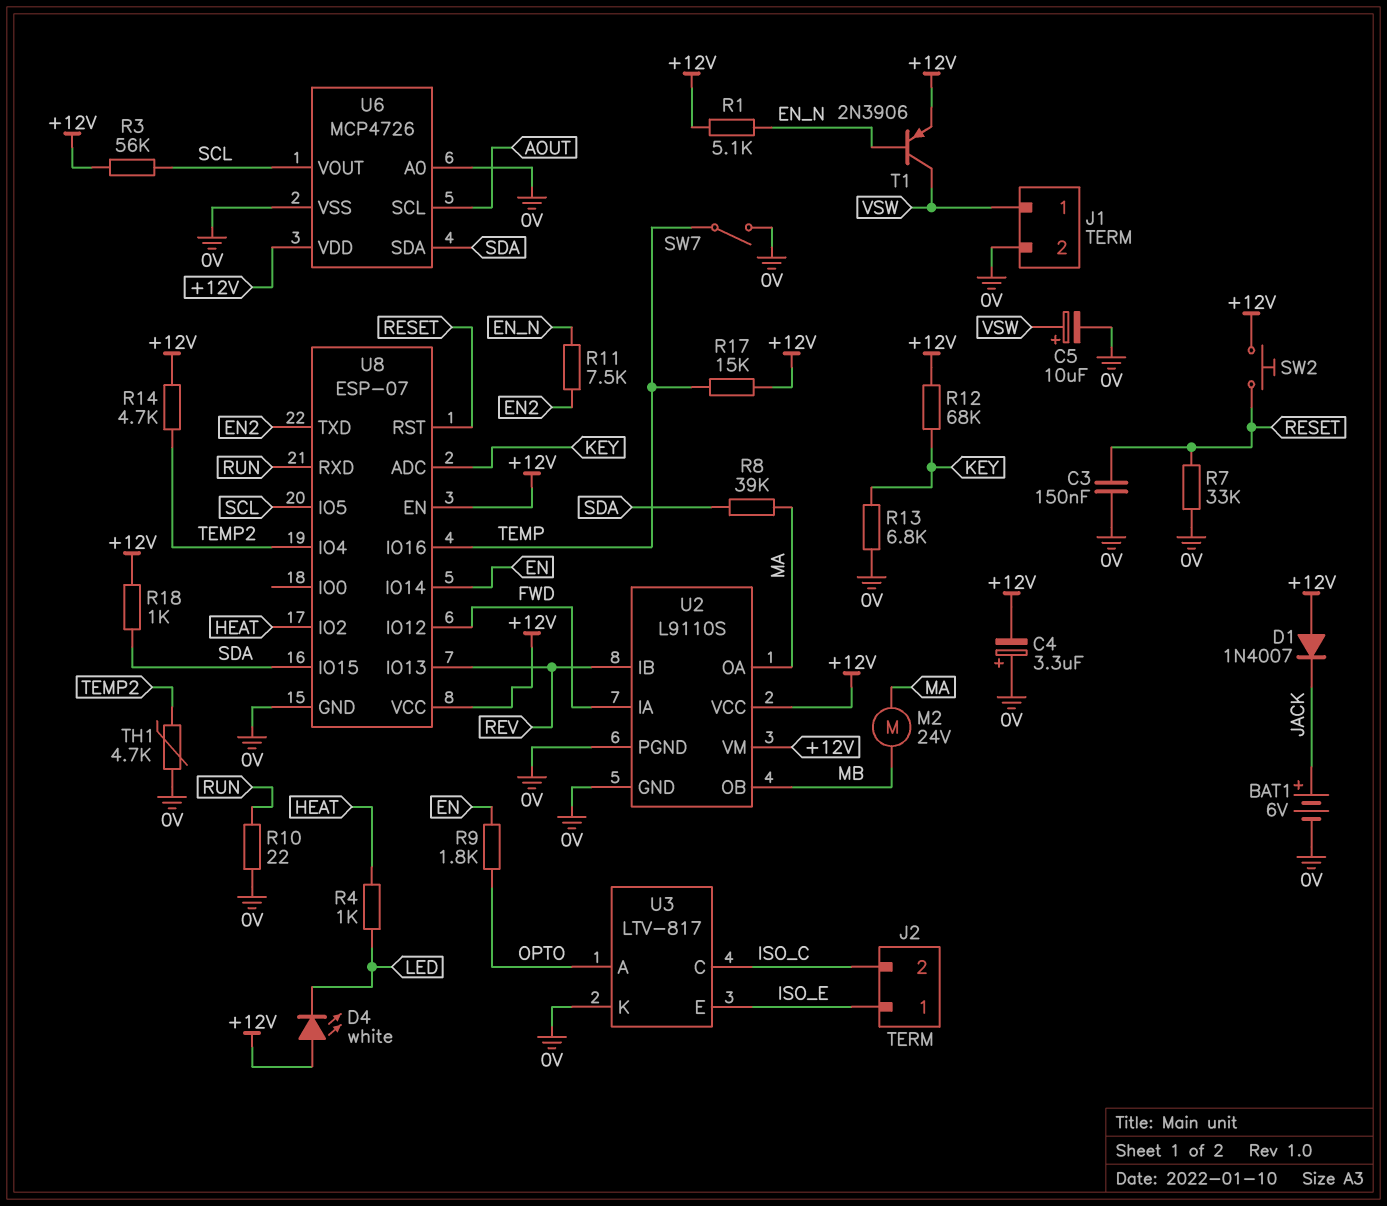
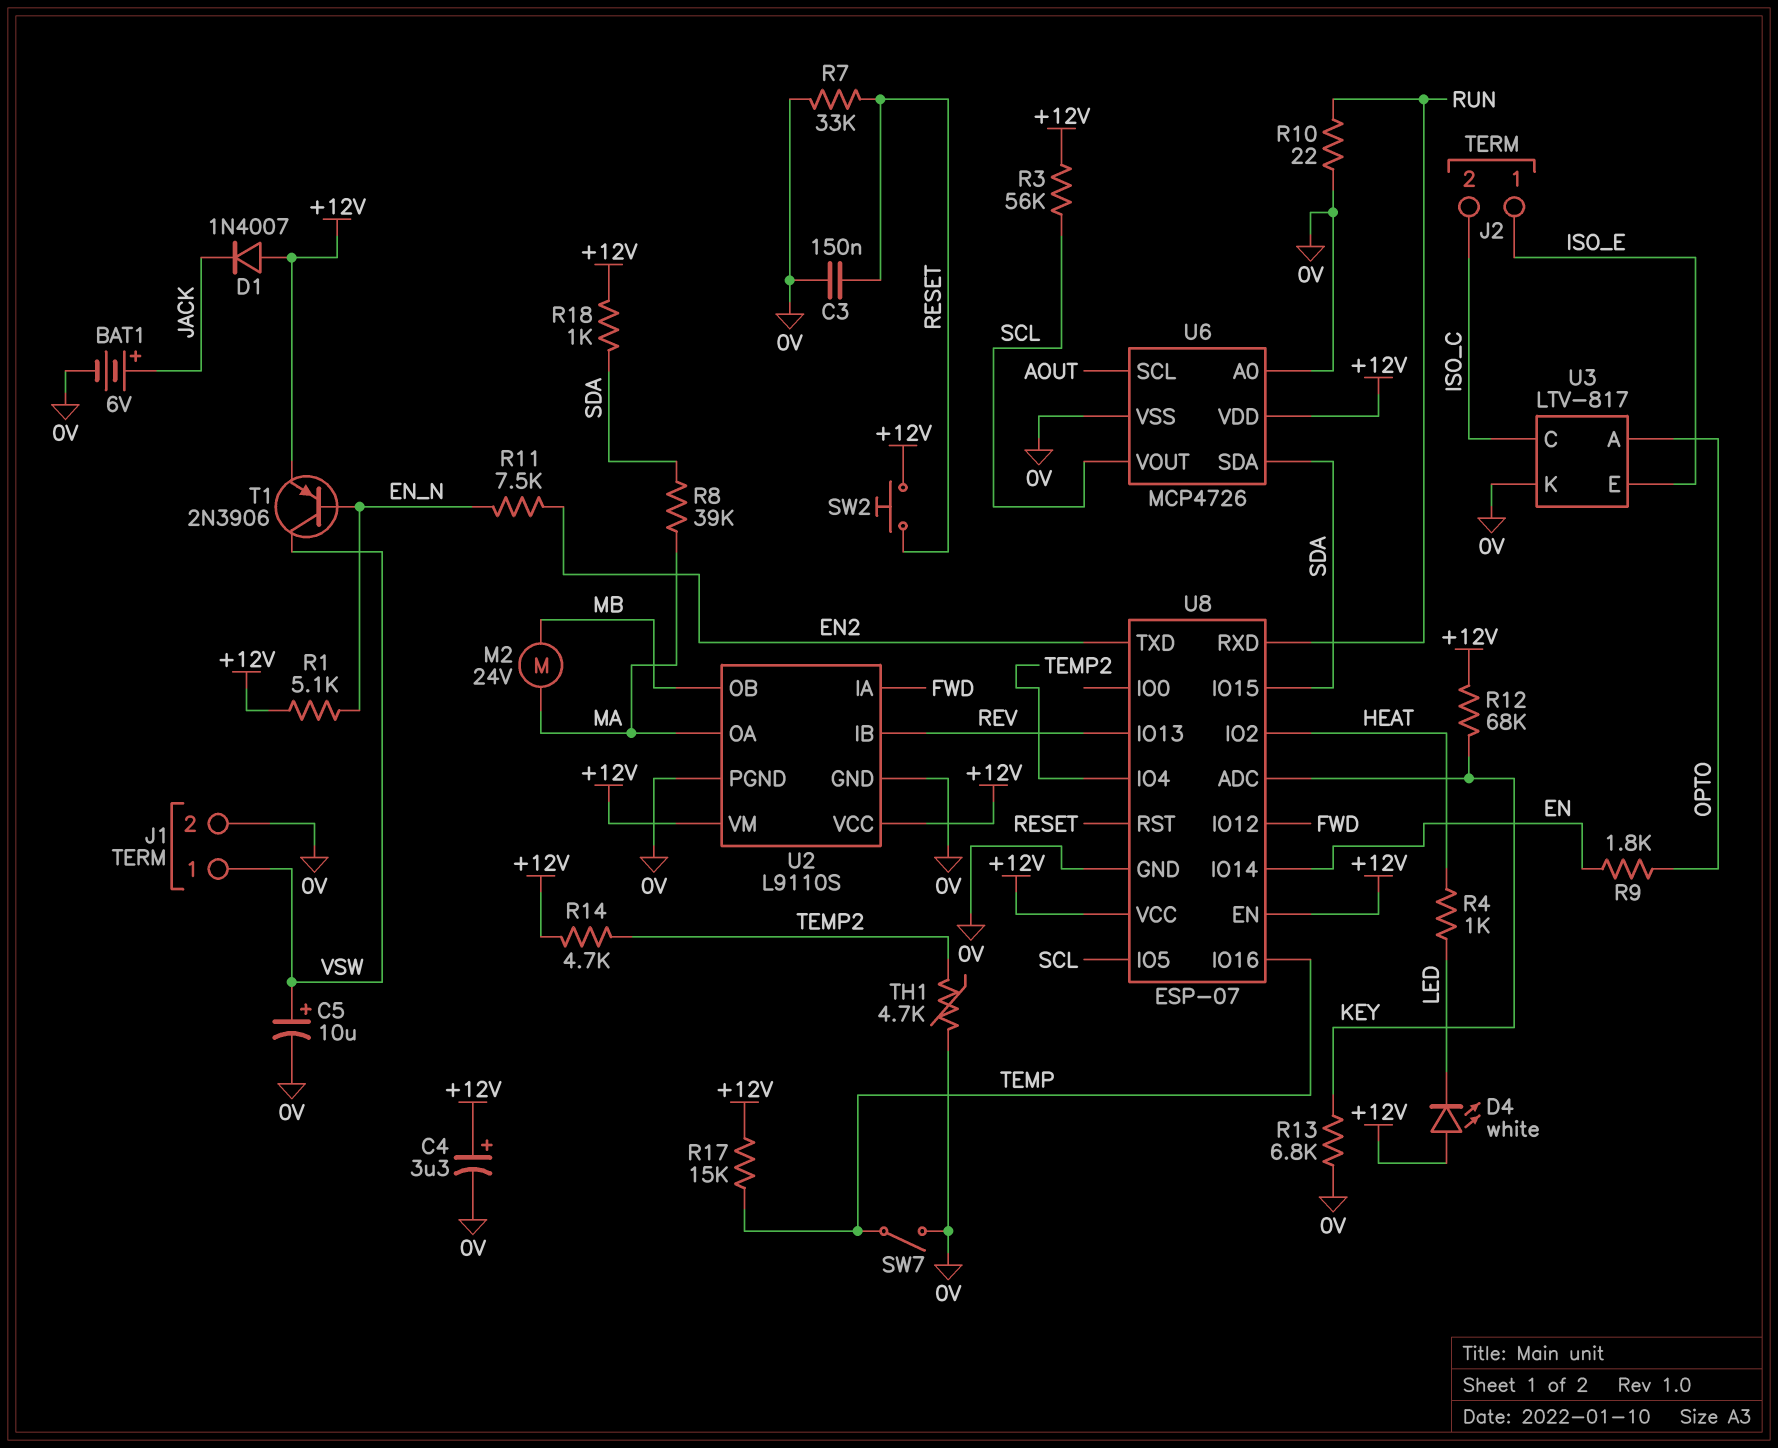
C4: 3.3uF (plus 0V, minus +12V) -> 3.3uF (plus +12V, minus 0V)

